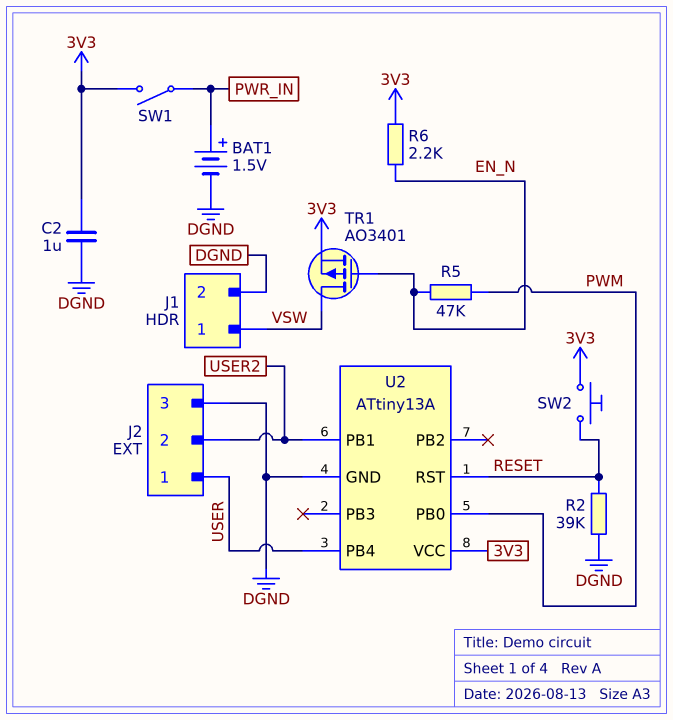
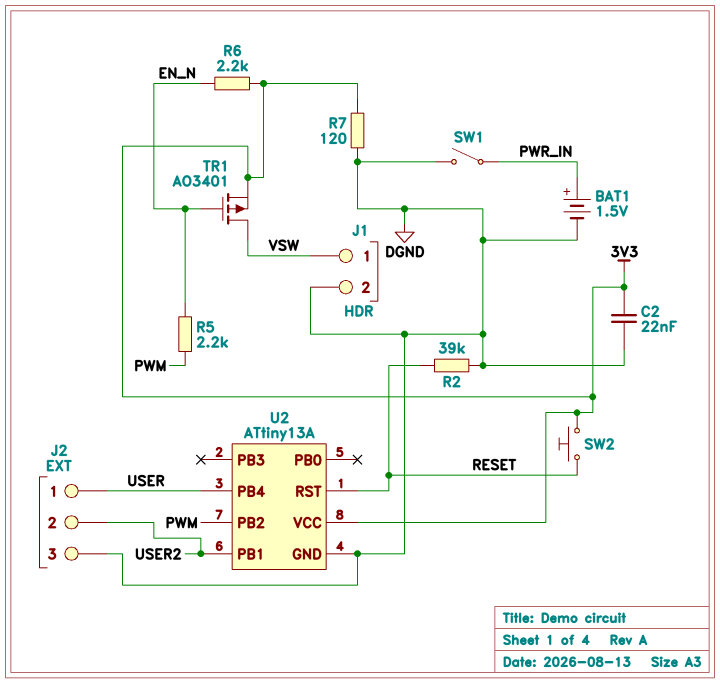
C2: 1uF (3V3, DGND) -> 22nF (3V3, DGND)
R5: 47k (EN_N, PWM) -> 2.2k (EN_N, PWM)
R7: none -> 120 (3V3, DGND)
SW1: switch (3V3, PWR_IN) -> switch (DGND, PWR_IN)
U2 pin PB0: PWM -> none
U2 pin PB2: none -> PWM

